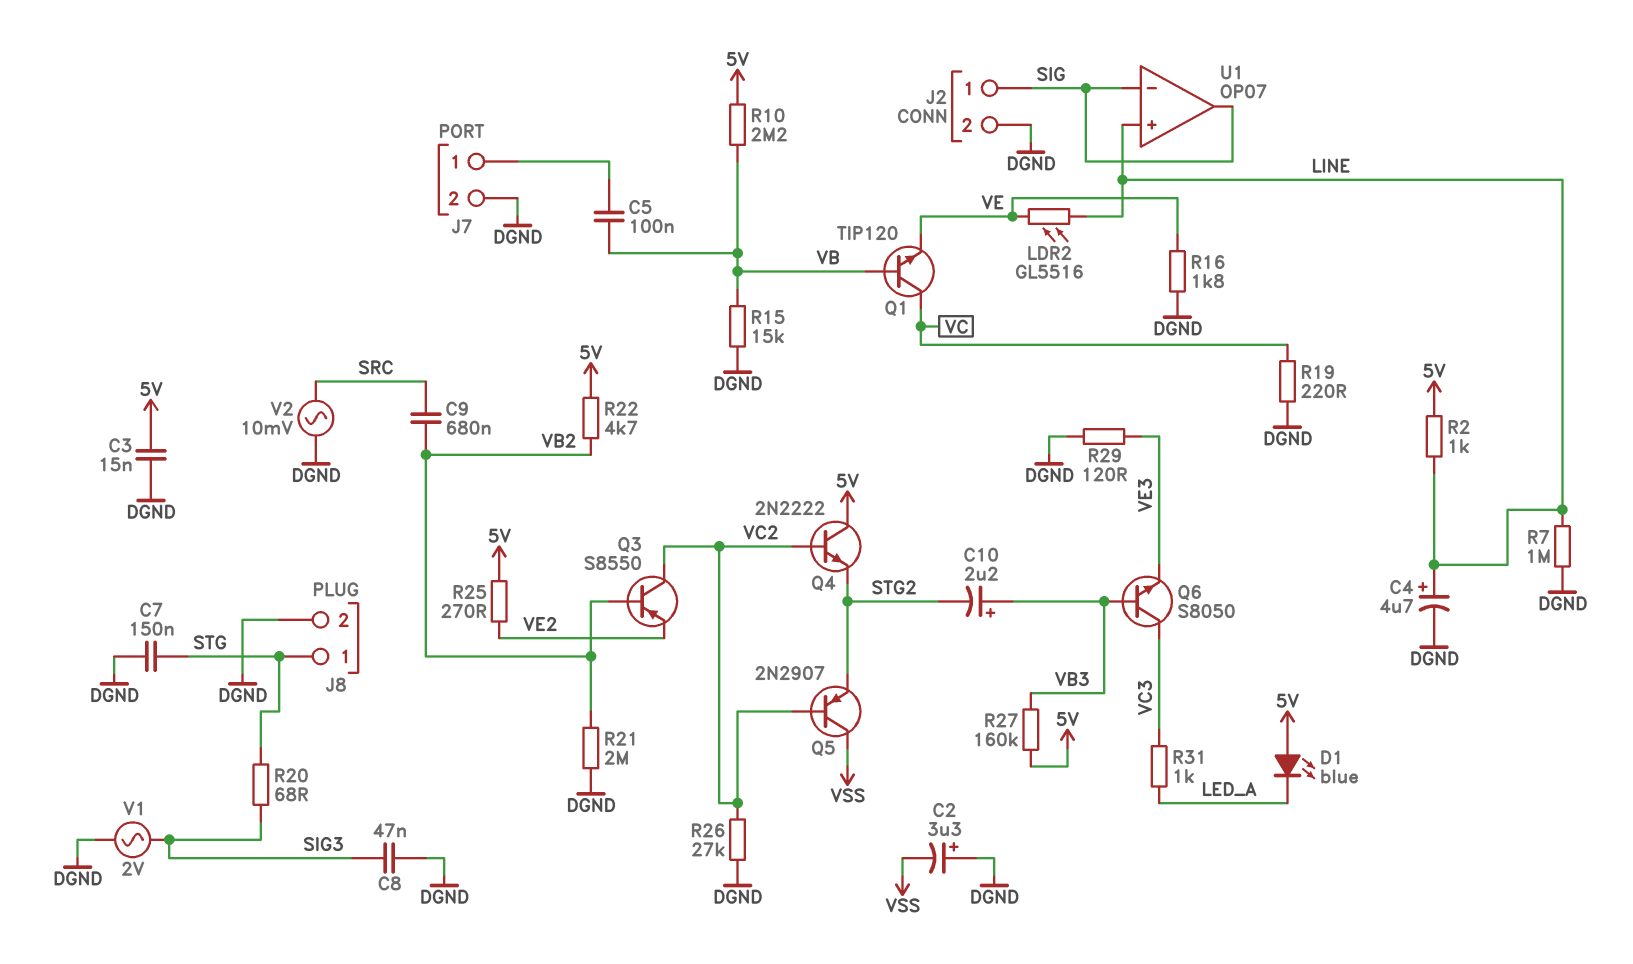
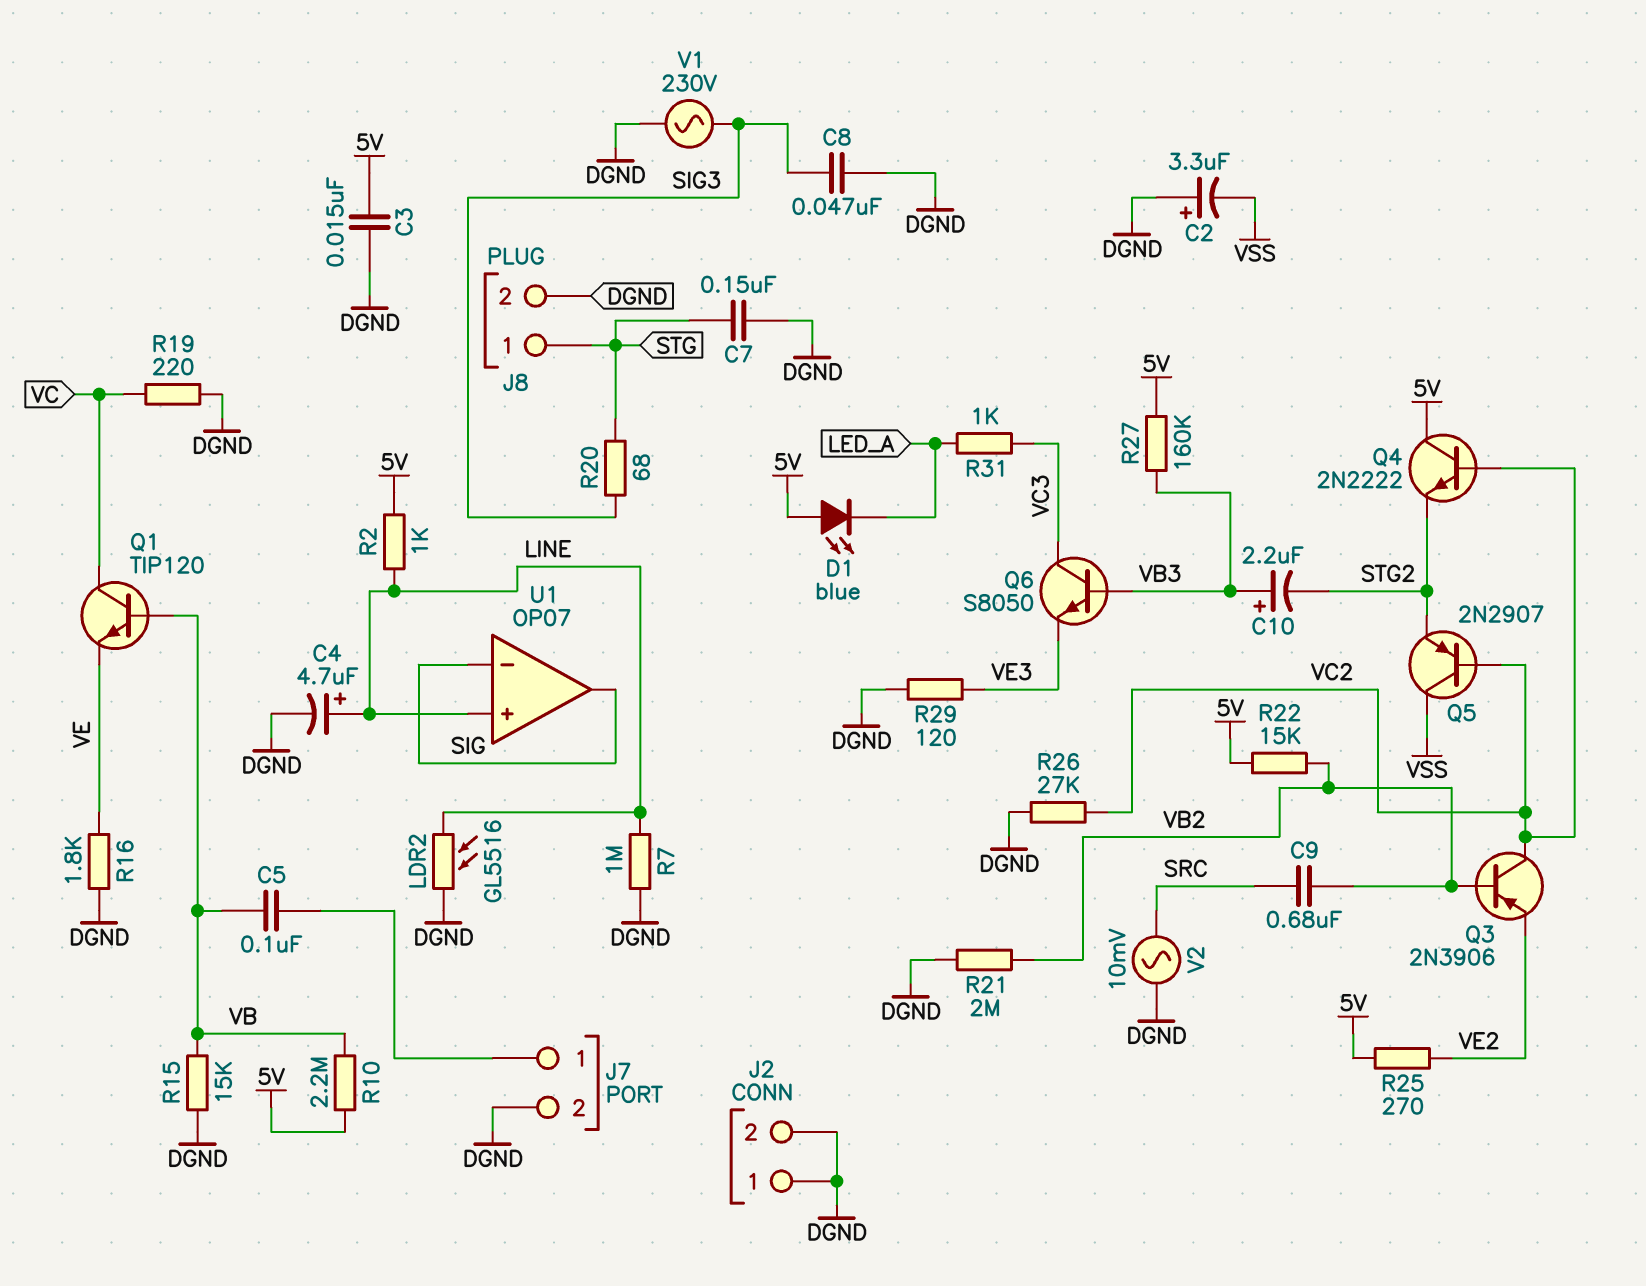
J2 pin 1: SIG -> DGND
LDR2: GL5516 (LINE, VE) -> GL5516 (DGND, LINE)
Q3: PNP S8550 (B VB2, C VC2, E VE2) -> PNP 2N3906 (B VB2, C VC2, E VE2)
R22: 4.7k (5V, VB2) -> 15k (5V, VB2)
V1: AC 2V (DGND, SIG3) -> AC 230V (DGND, SIG3)

